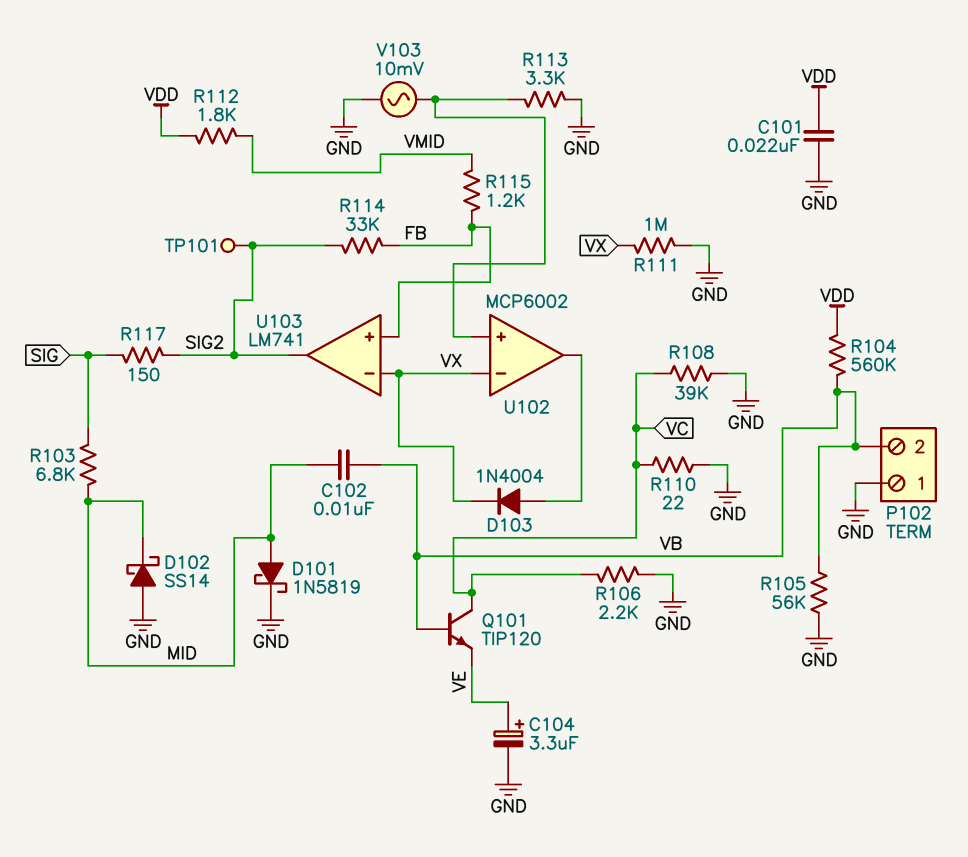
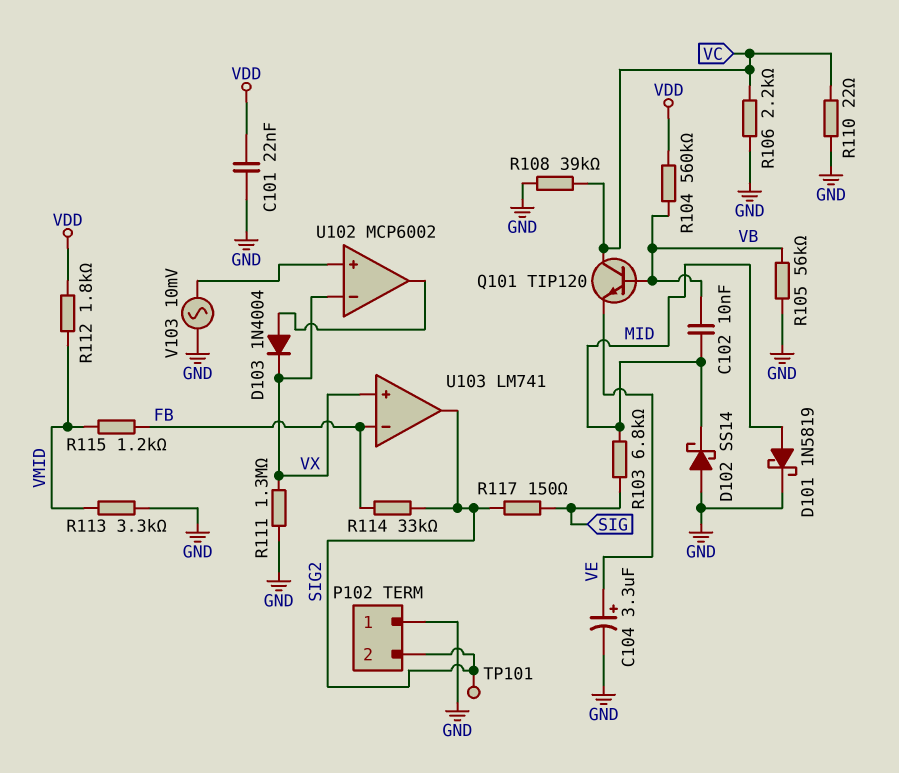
P102 pin 2: VB -> SIG2
R111: 1M (GND, VX) -> 1.3M (GND, VX)
R113: 3.3k (GND, U102/in+) -> 3.3k (GND, VMID)
U103 pin in+: FB -> VX
U103 pin in-: VX -> FB

